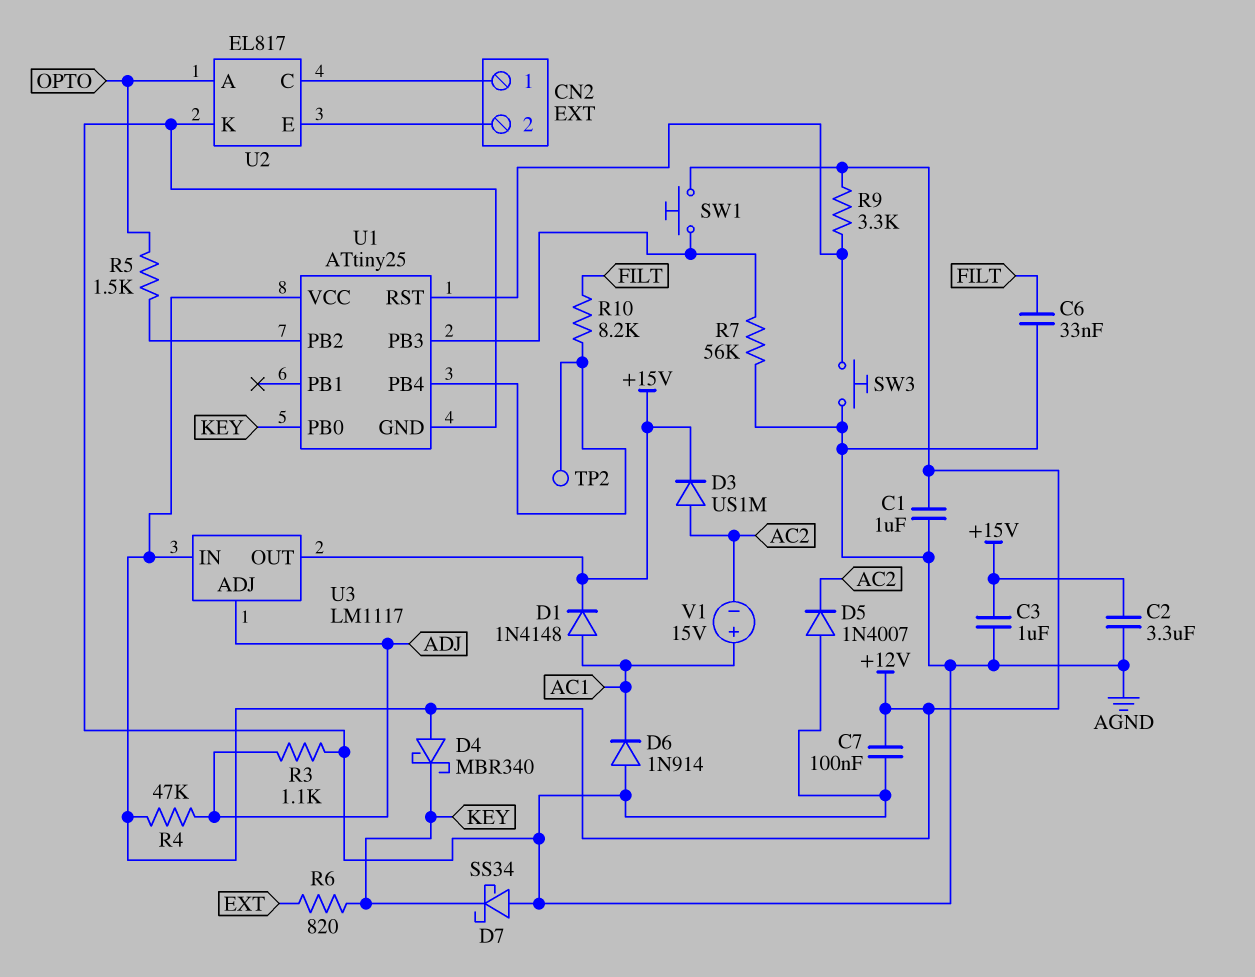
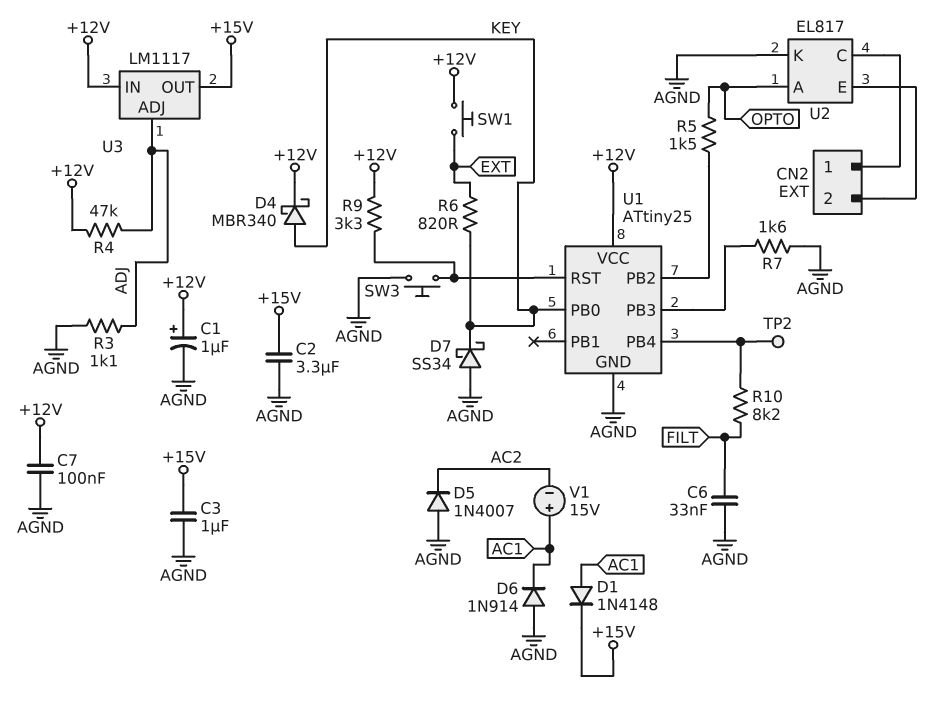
C1: 1uF (+12V, AGND) -> 1uF (plus +12V, minus AGND)
D3: diode US1M (A AC2, K +15V) -> none
D4: schottky MBR340 (A +12V, K KEY) -> schottky MBR340 (A KEY, K +12V)
R7: 56k (AGND, U1/PB3) -> 1.6k (AGND, U1/PB3)
SW1: button (+12V, U1/PB3) -> button (+12V, EXT)

